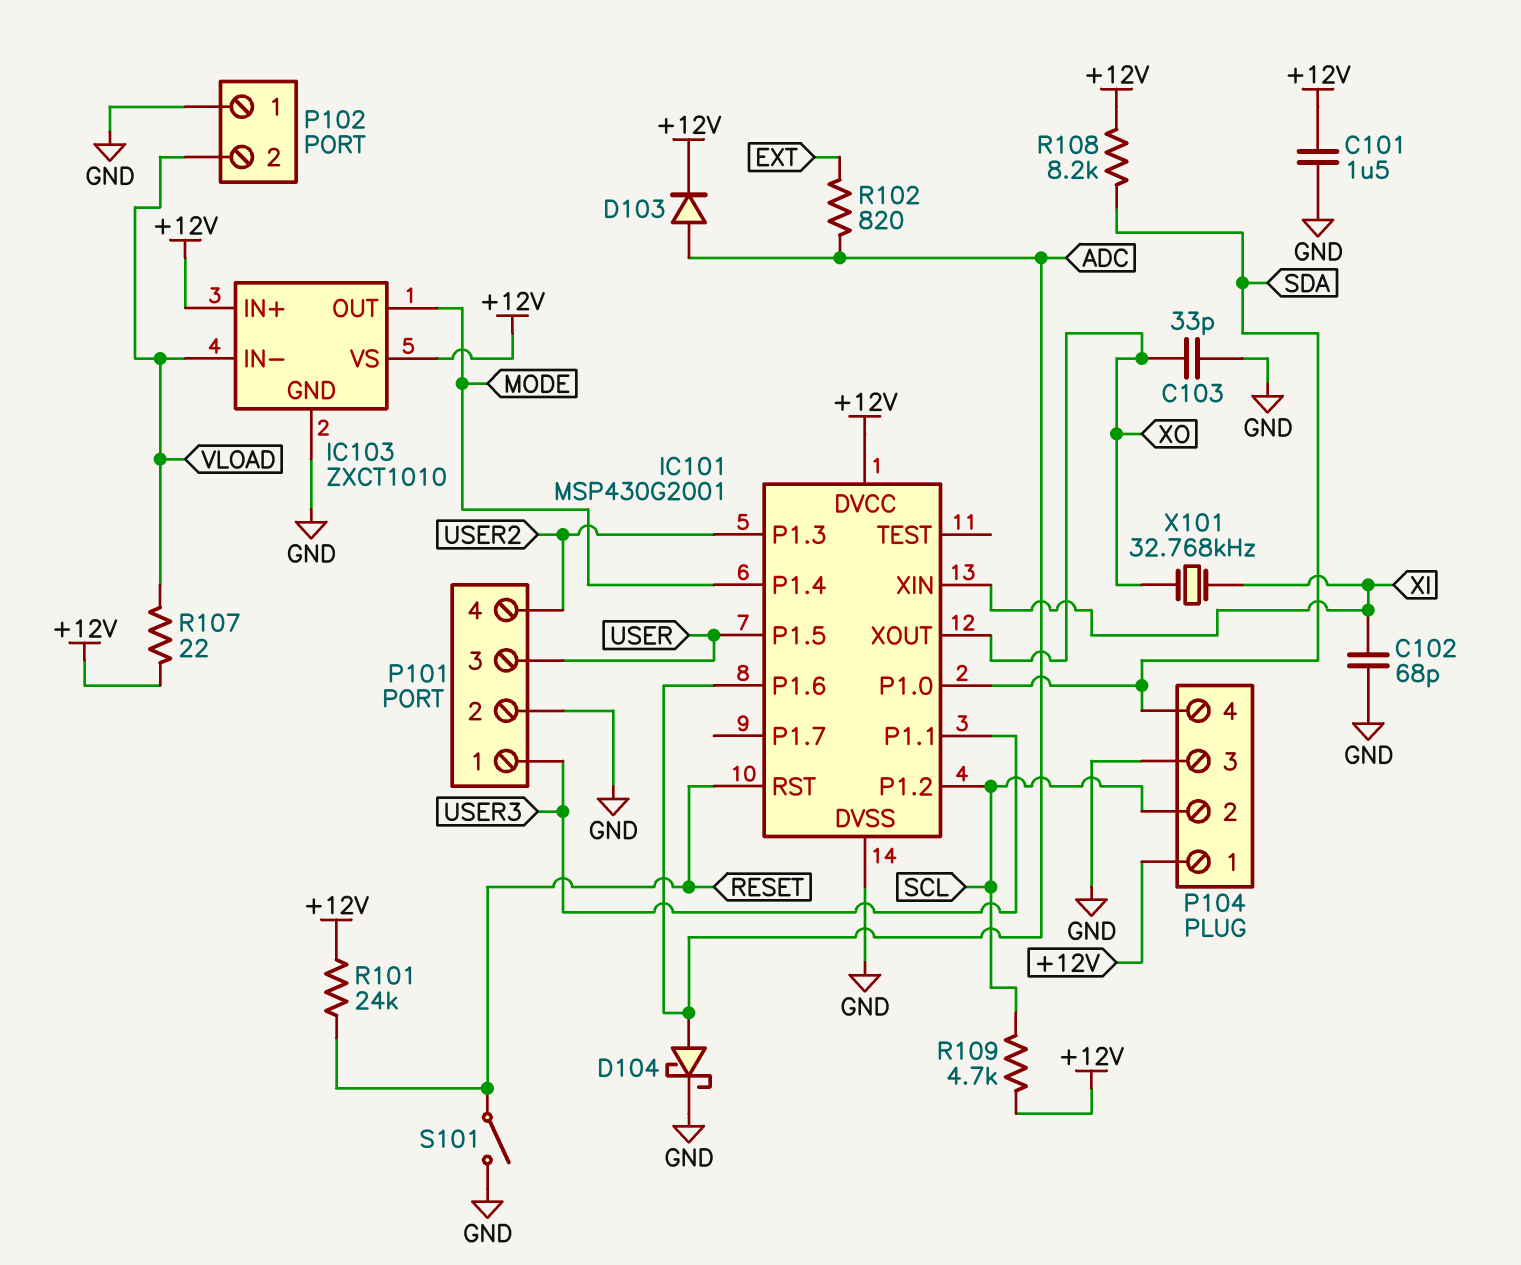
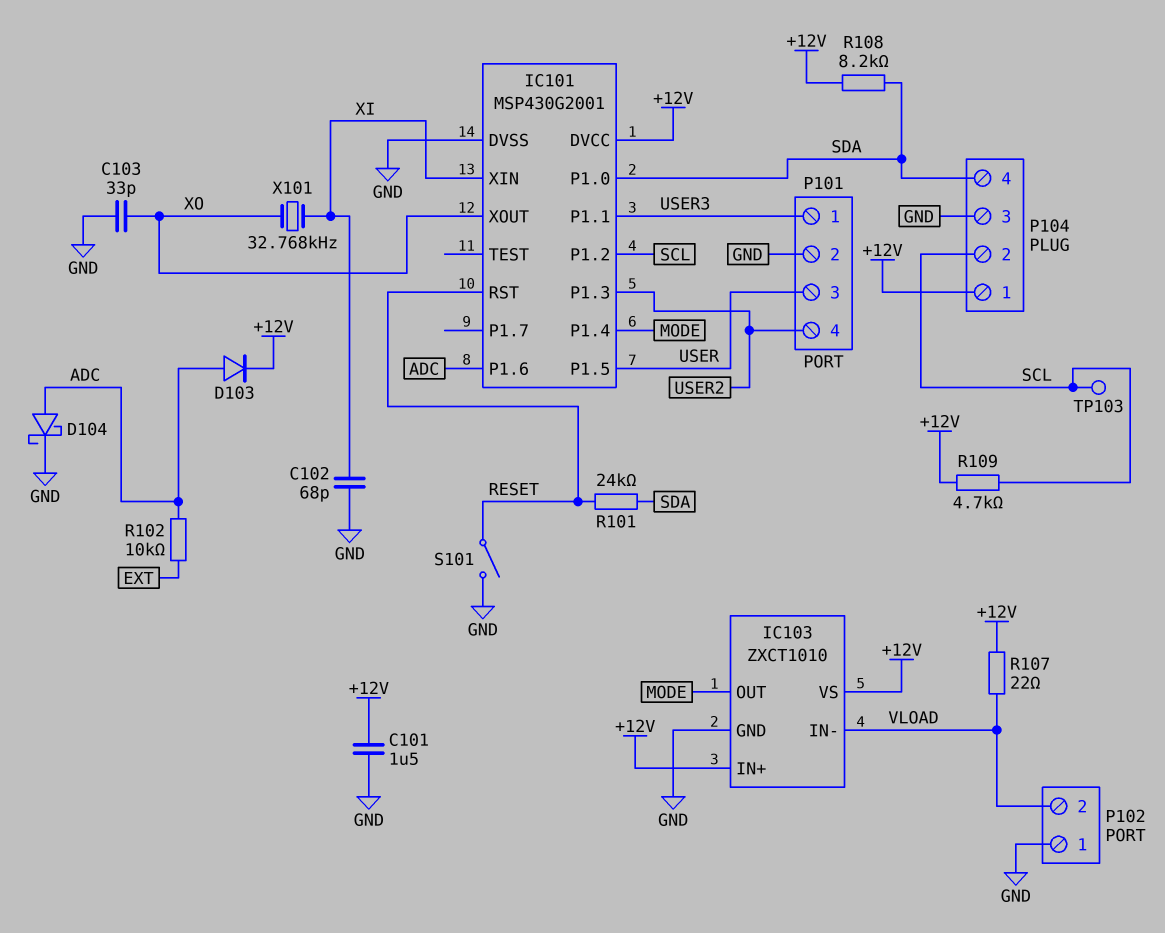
R101: 24k (+12V, RESET) -> 24k (RESET, SDA)
R102: 820 (ADC, EXT) -> 10k (ADC, EXT)
TP103: none -> test point (SCL)

